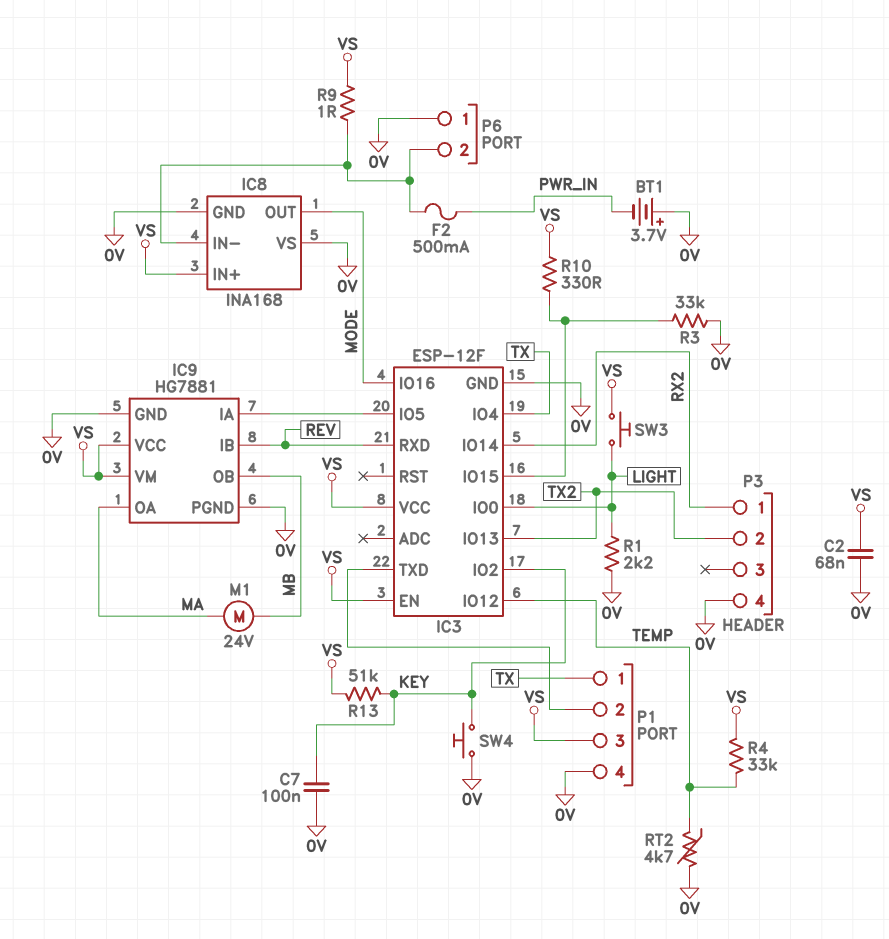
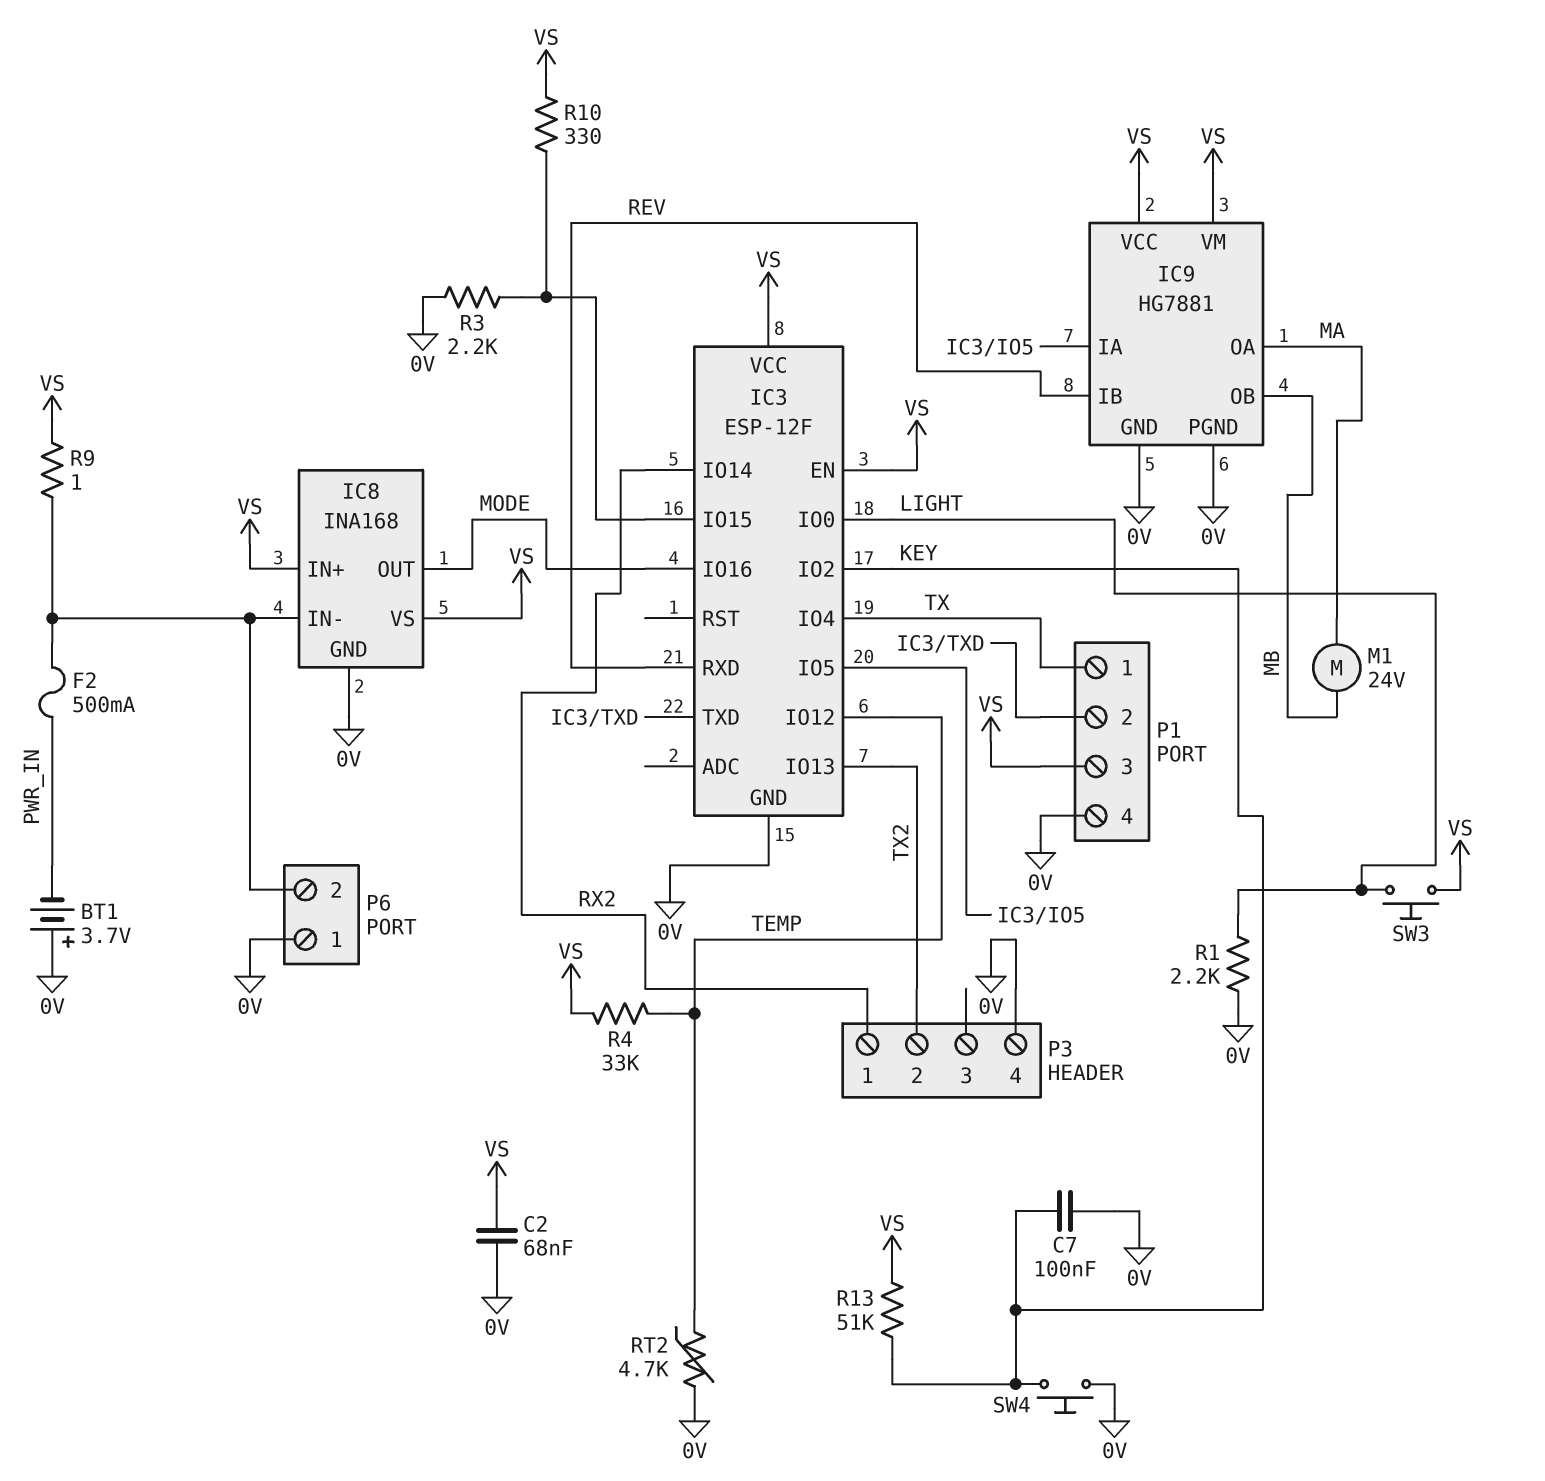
IC8 pin VS: 0V -> VS
R3: 33k (0V, IC3/IO15) -> 2.2k (0V, IC3/IO15)

